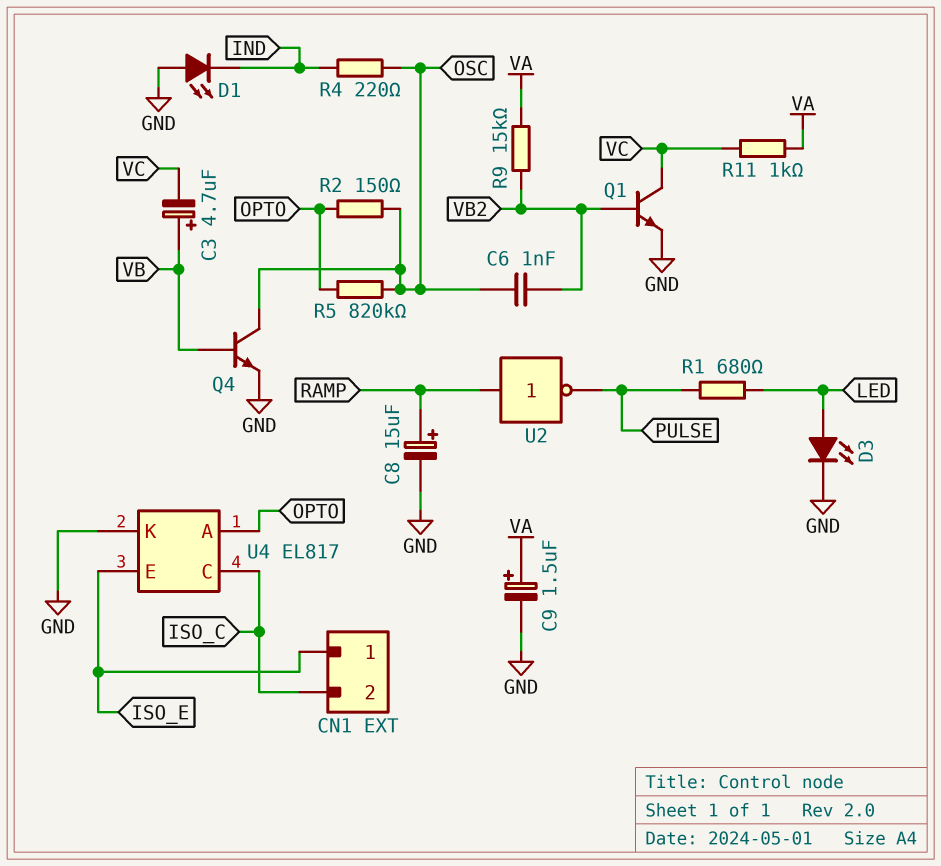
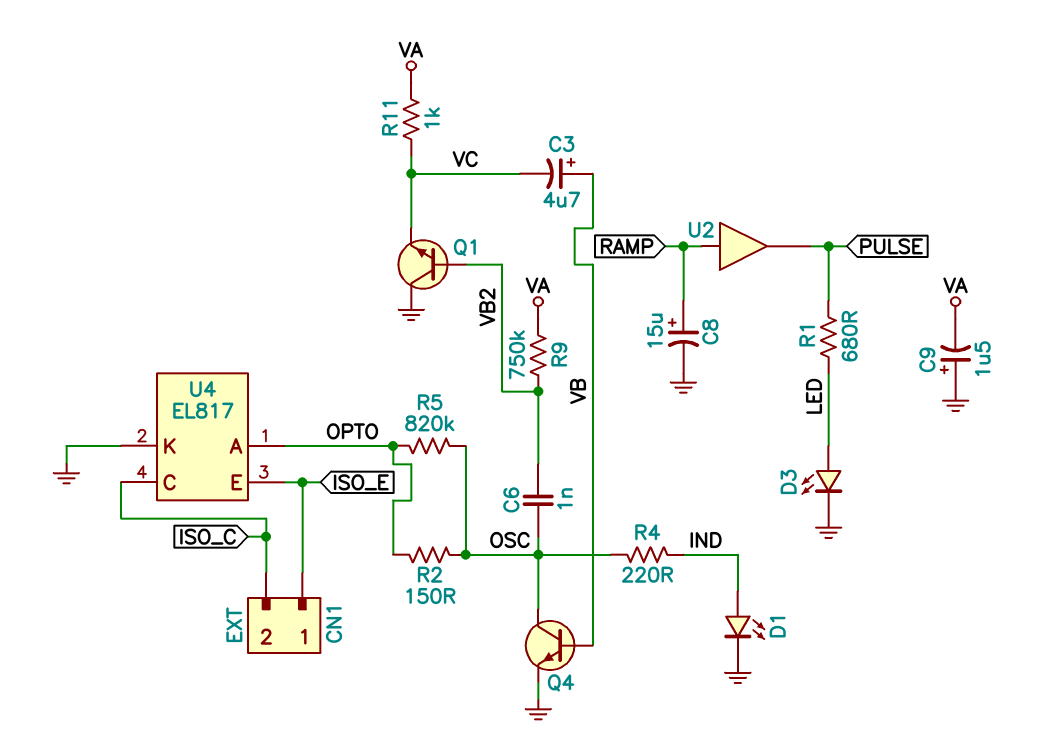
C9: 1.5uF (plus VA, minus GND) -> 1.5uF (plus GND, minus VA)
D1: LED (A GND, K IND) -> LED (A IND, K GND)
Q1: NPN (B VB2, C VC, E GND) -> NPN (B VB2, C GND, E VC)
R9: 15k (VA, VB2) -> 750k (VA, VB2)
U2: NOT (in RAMP, out PULSE) -> buffer (in RAMP, out PULSE)

